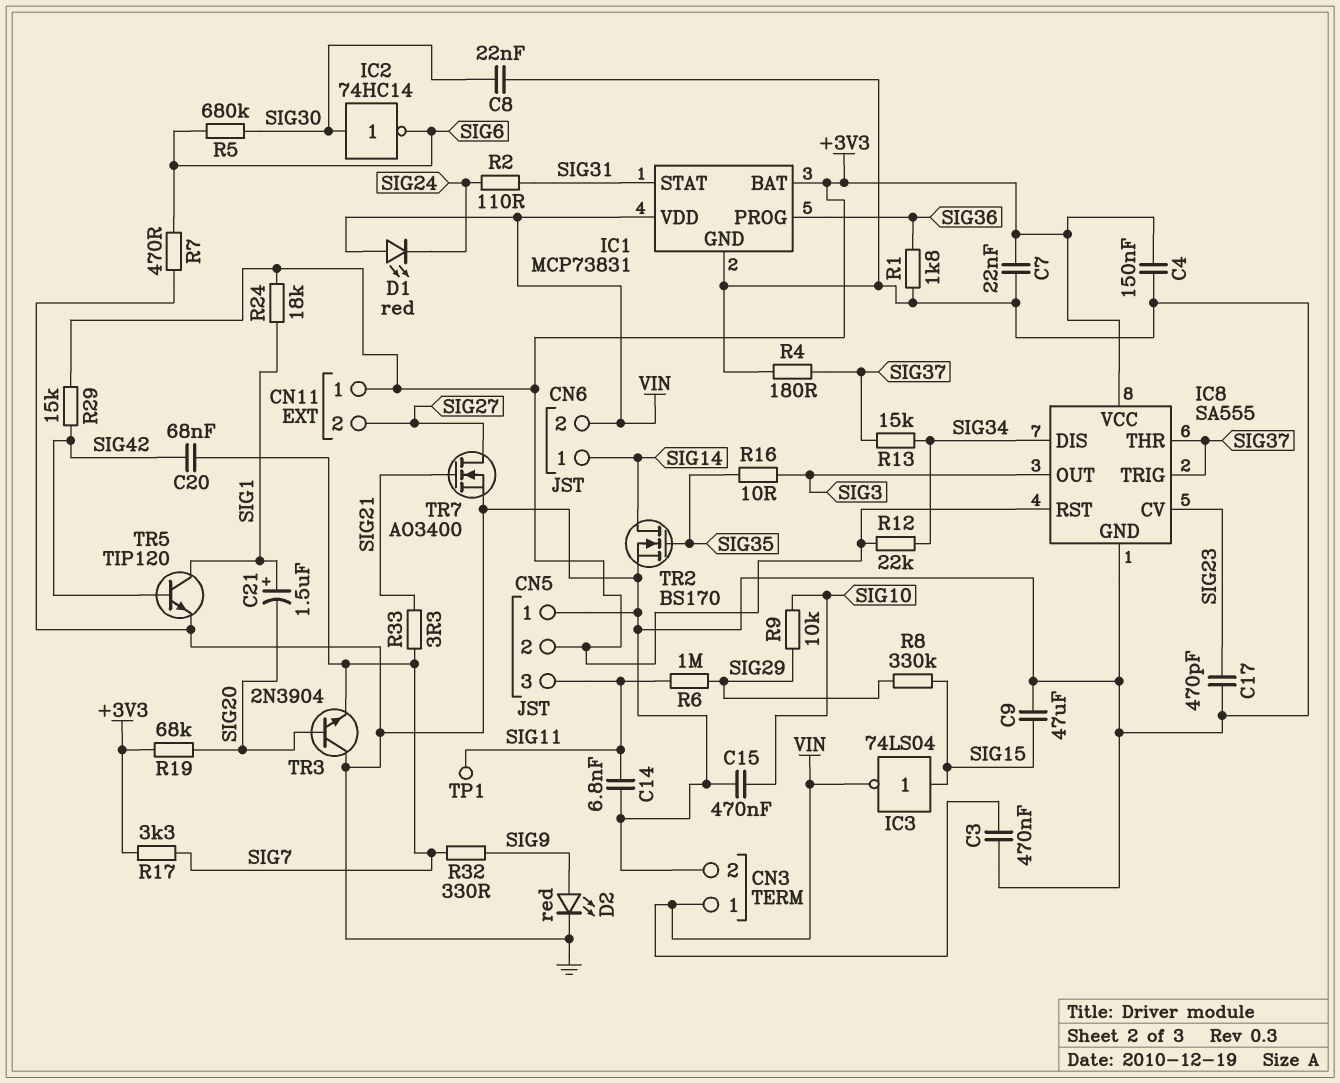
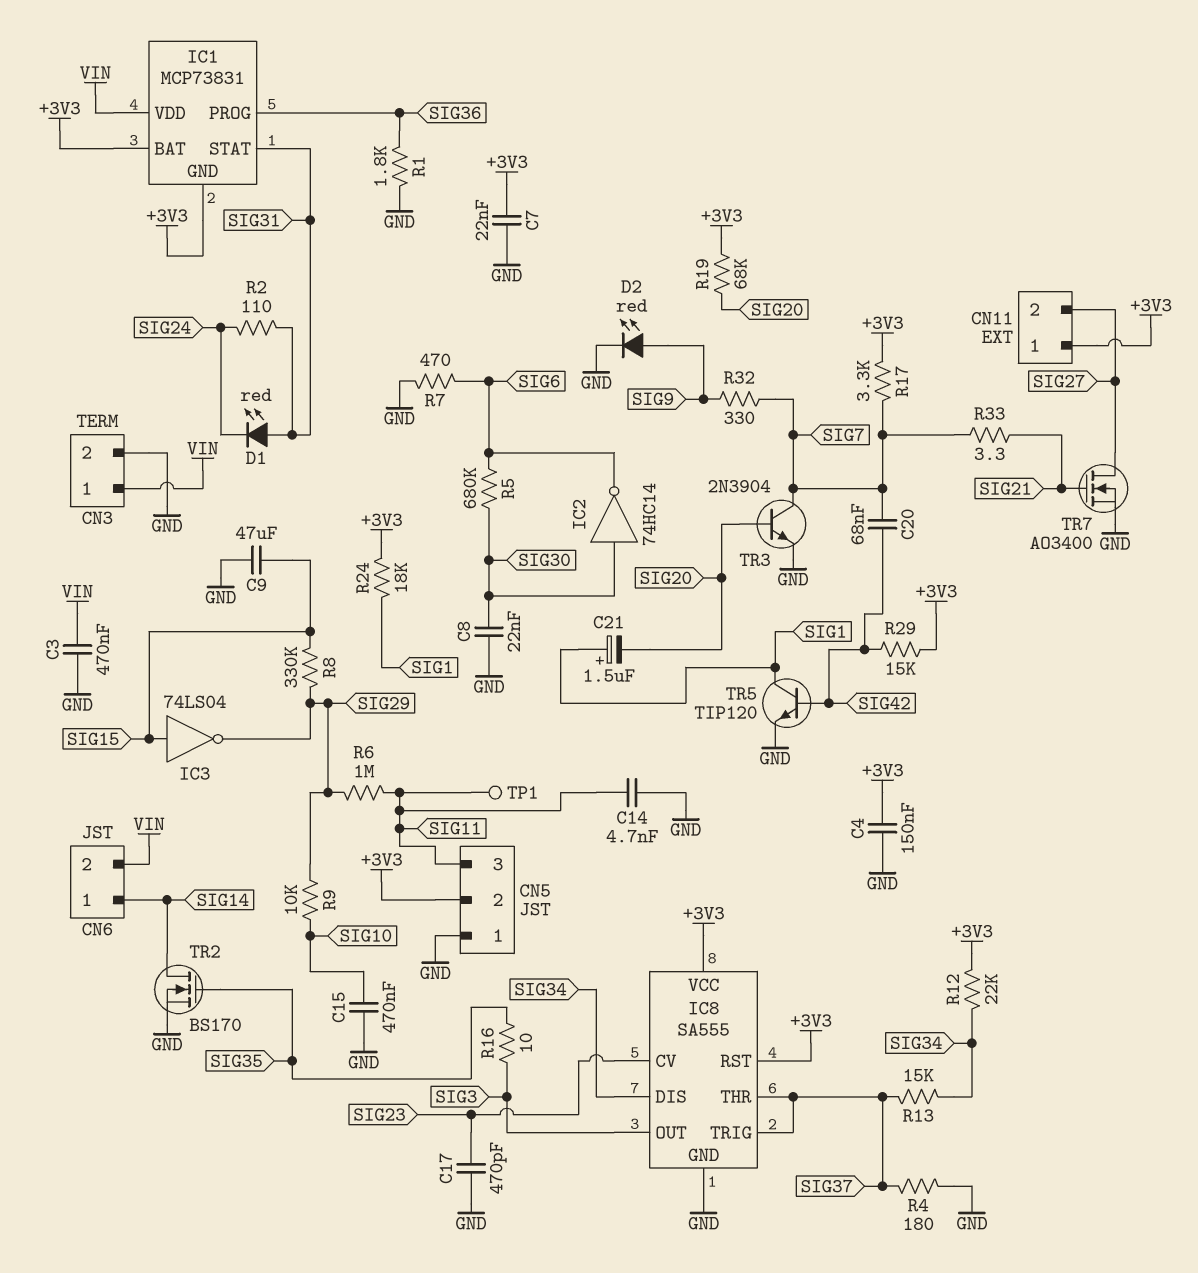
C14: 6.8nF (GND, SIG11) -> 4.7nF (GND, SIG11)
D1: LED red (A VIN, K SIG24) -> LED red (A SIG31, K SIG24)
IC1 pin GND: GND -> +3V3
IC3: NOT 74LS04 (in SIG15, out VIN) -> NOT 74LS04 (in SIG15, out SIG29)
TR3: NPN 2N3904 (B SIG20, C GND, E SIG7) -> NPN 2N3904 (B SIG20, C SIG7, E GND)

